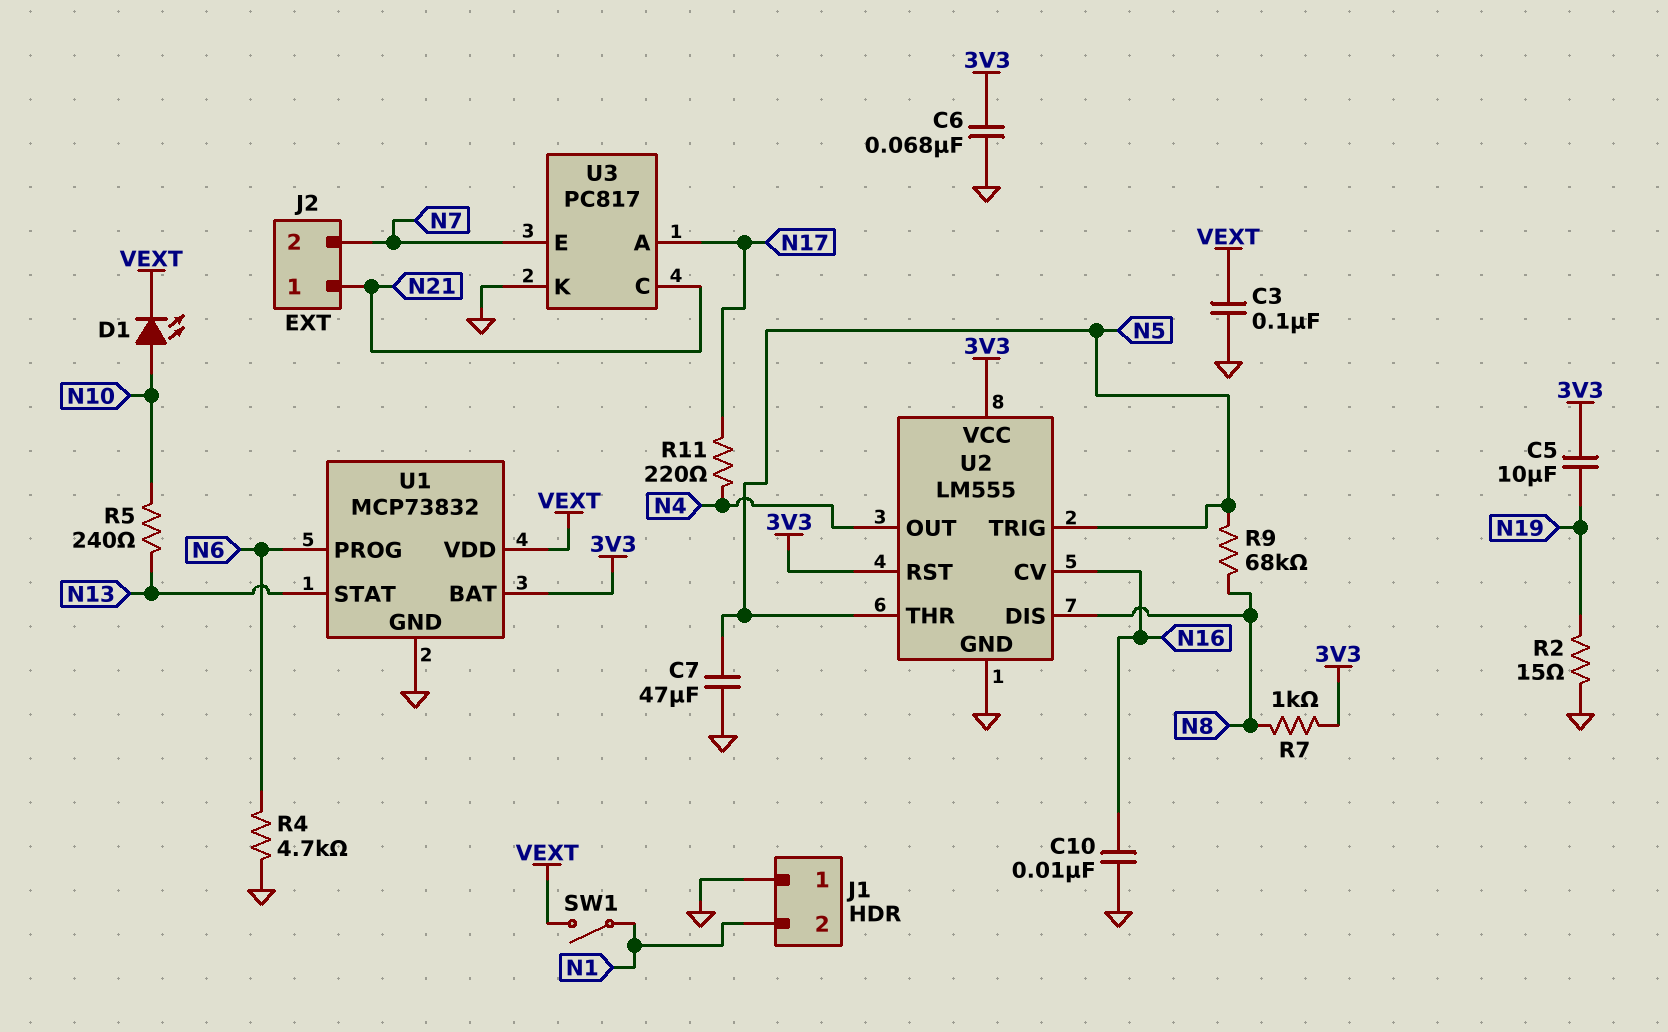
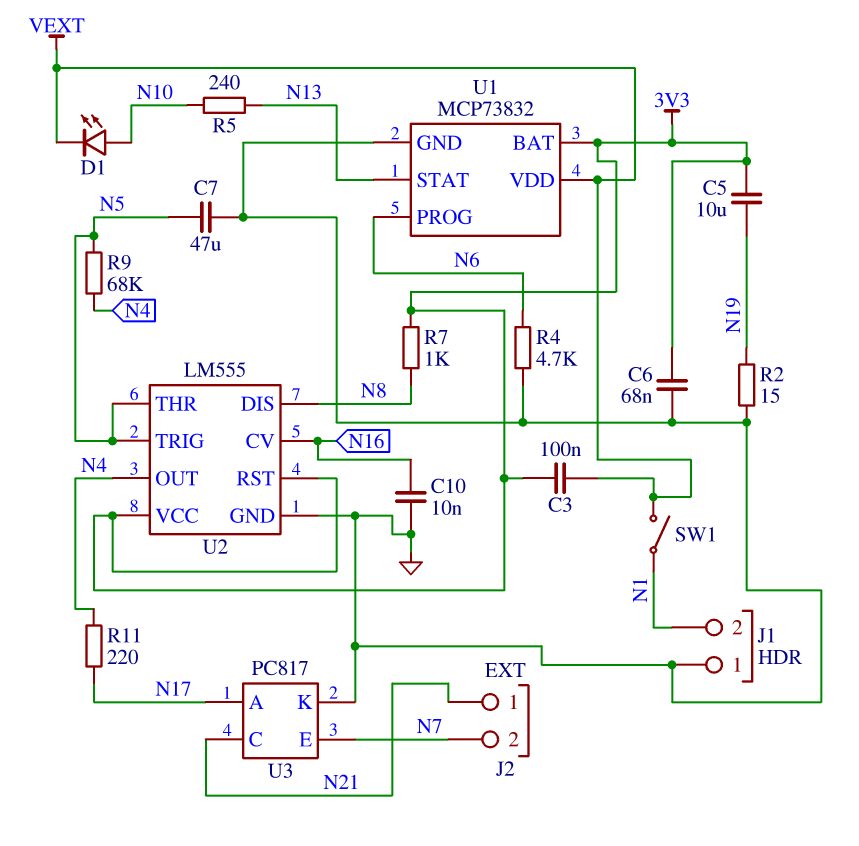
C3: 100nF (GND, VEXT) -> 100nF (3V3, VEXT)
R9: 68k (N5, N8) -> 68k (N4, N5)

